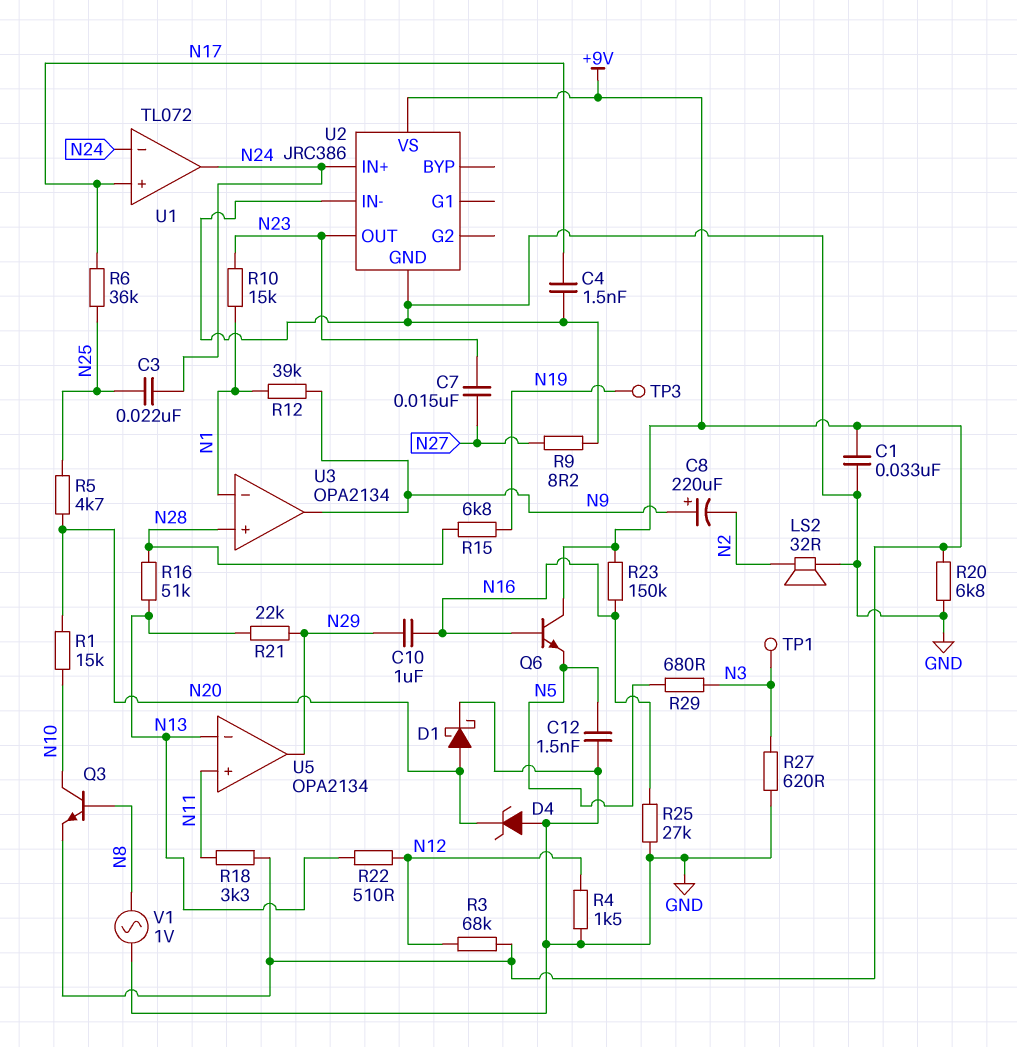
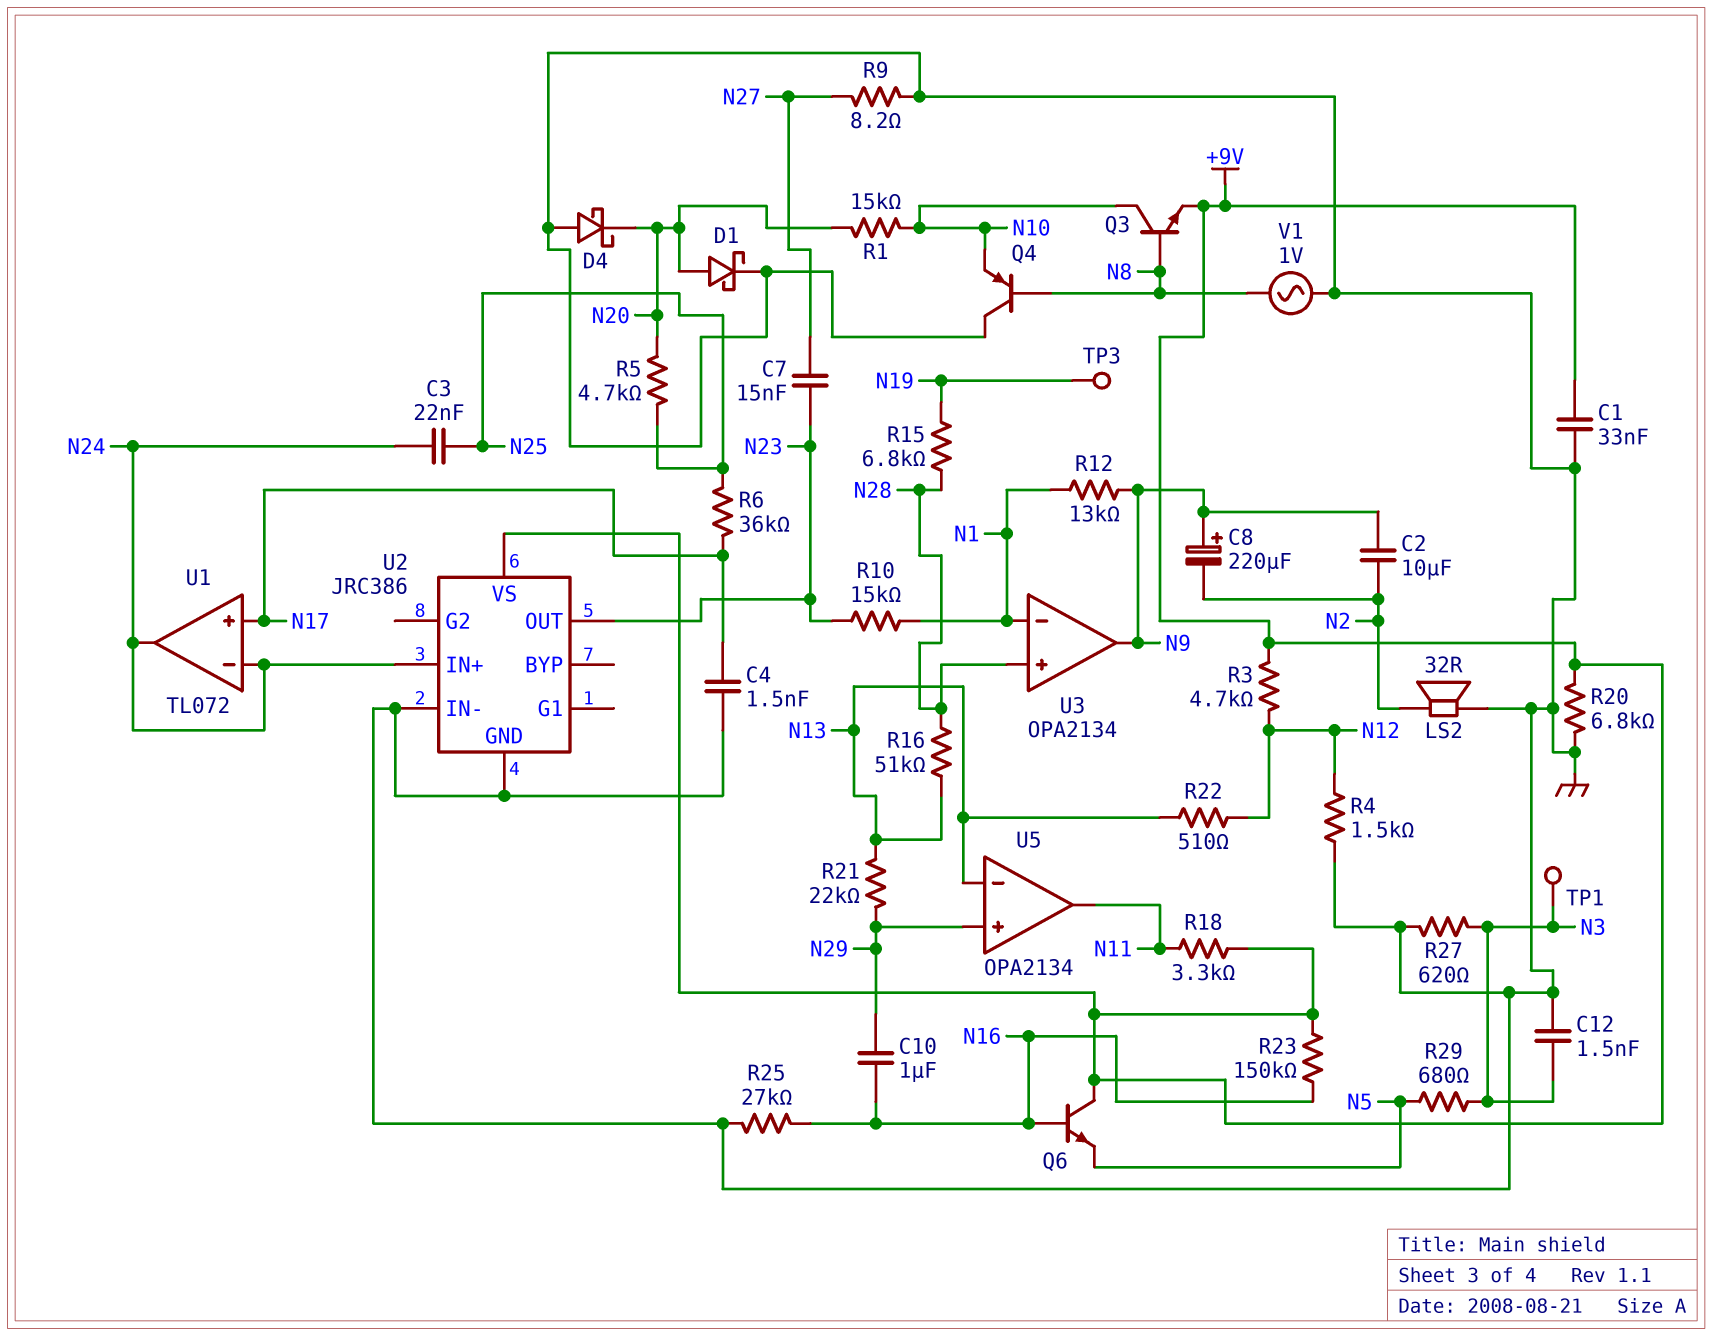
C2: none -> 10uF (N2, N9)
C12: 1.5nF (GND, N5) -> 1.5nF (GND, N3)
D4: zener (A GND, K N20) -> schottky (A GND, K N20)
Q4: none -> PNP (B N8, C GND, E N10)
R3: 68k (+9V, N12) -> 4.7k (+9V, N12)
R12: 39k (N1, N9) -> 13k (N1, N9)
U5 pin in+: N11 -> N29
U5 pin out: N29 -> N11

